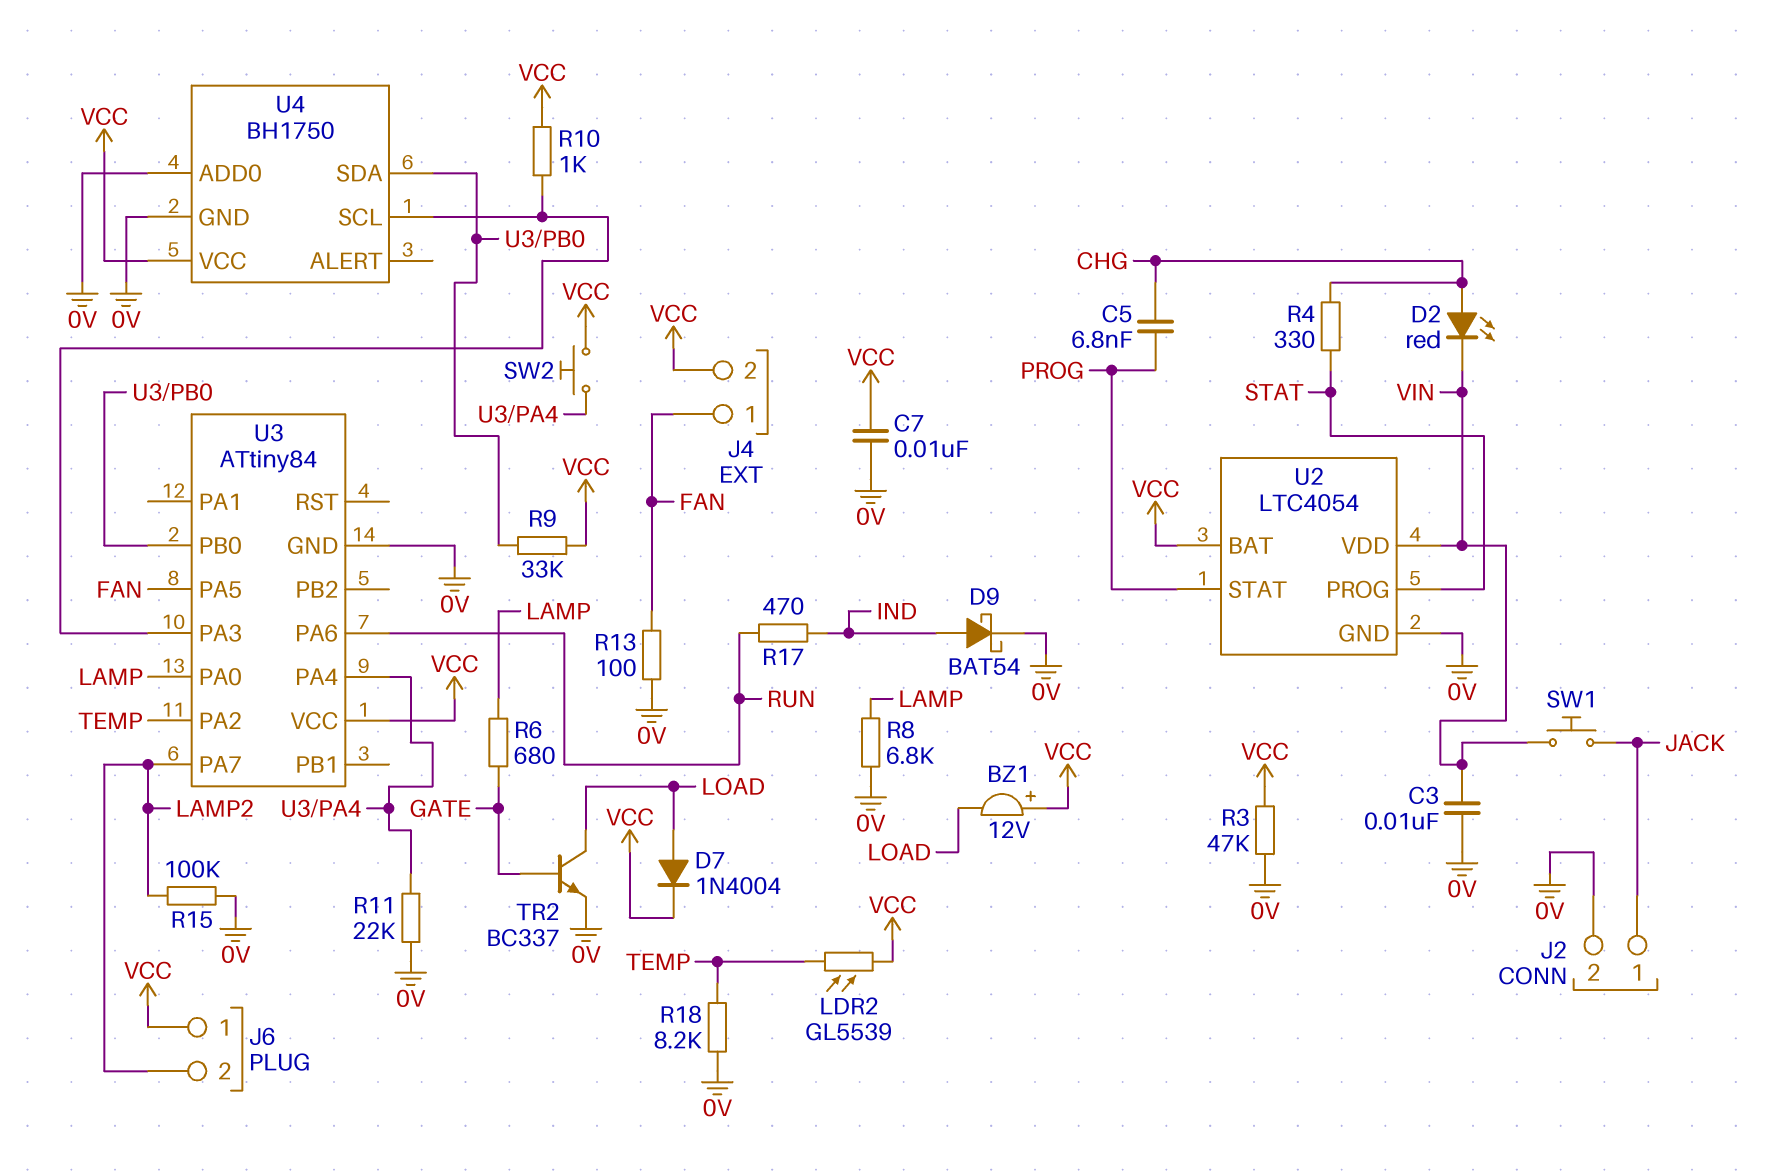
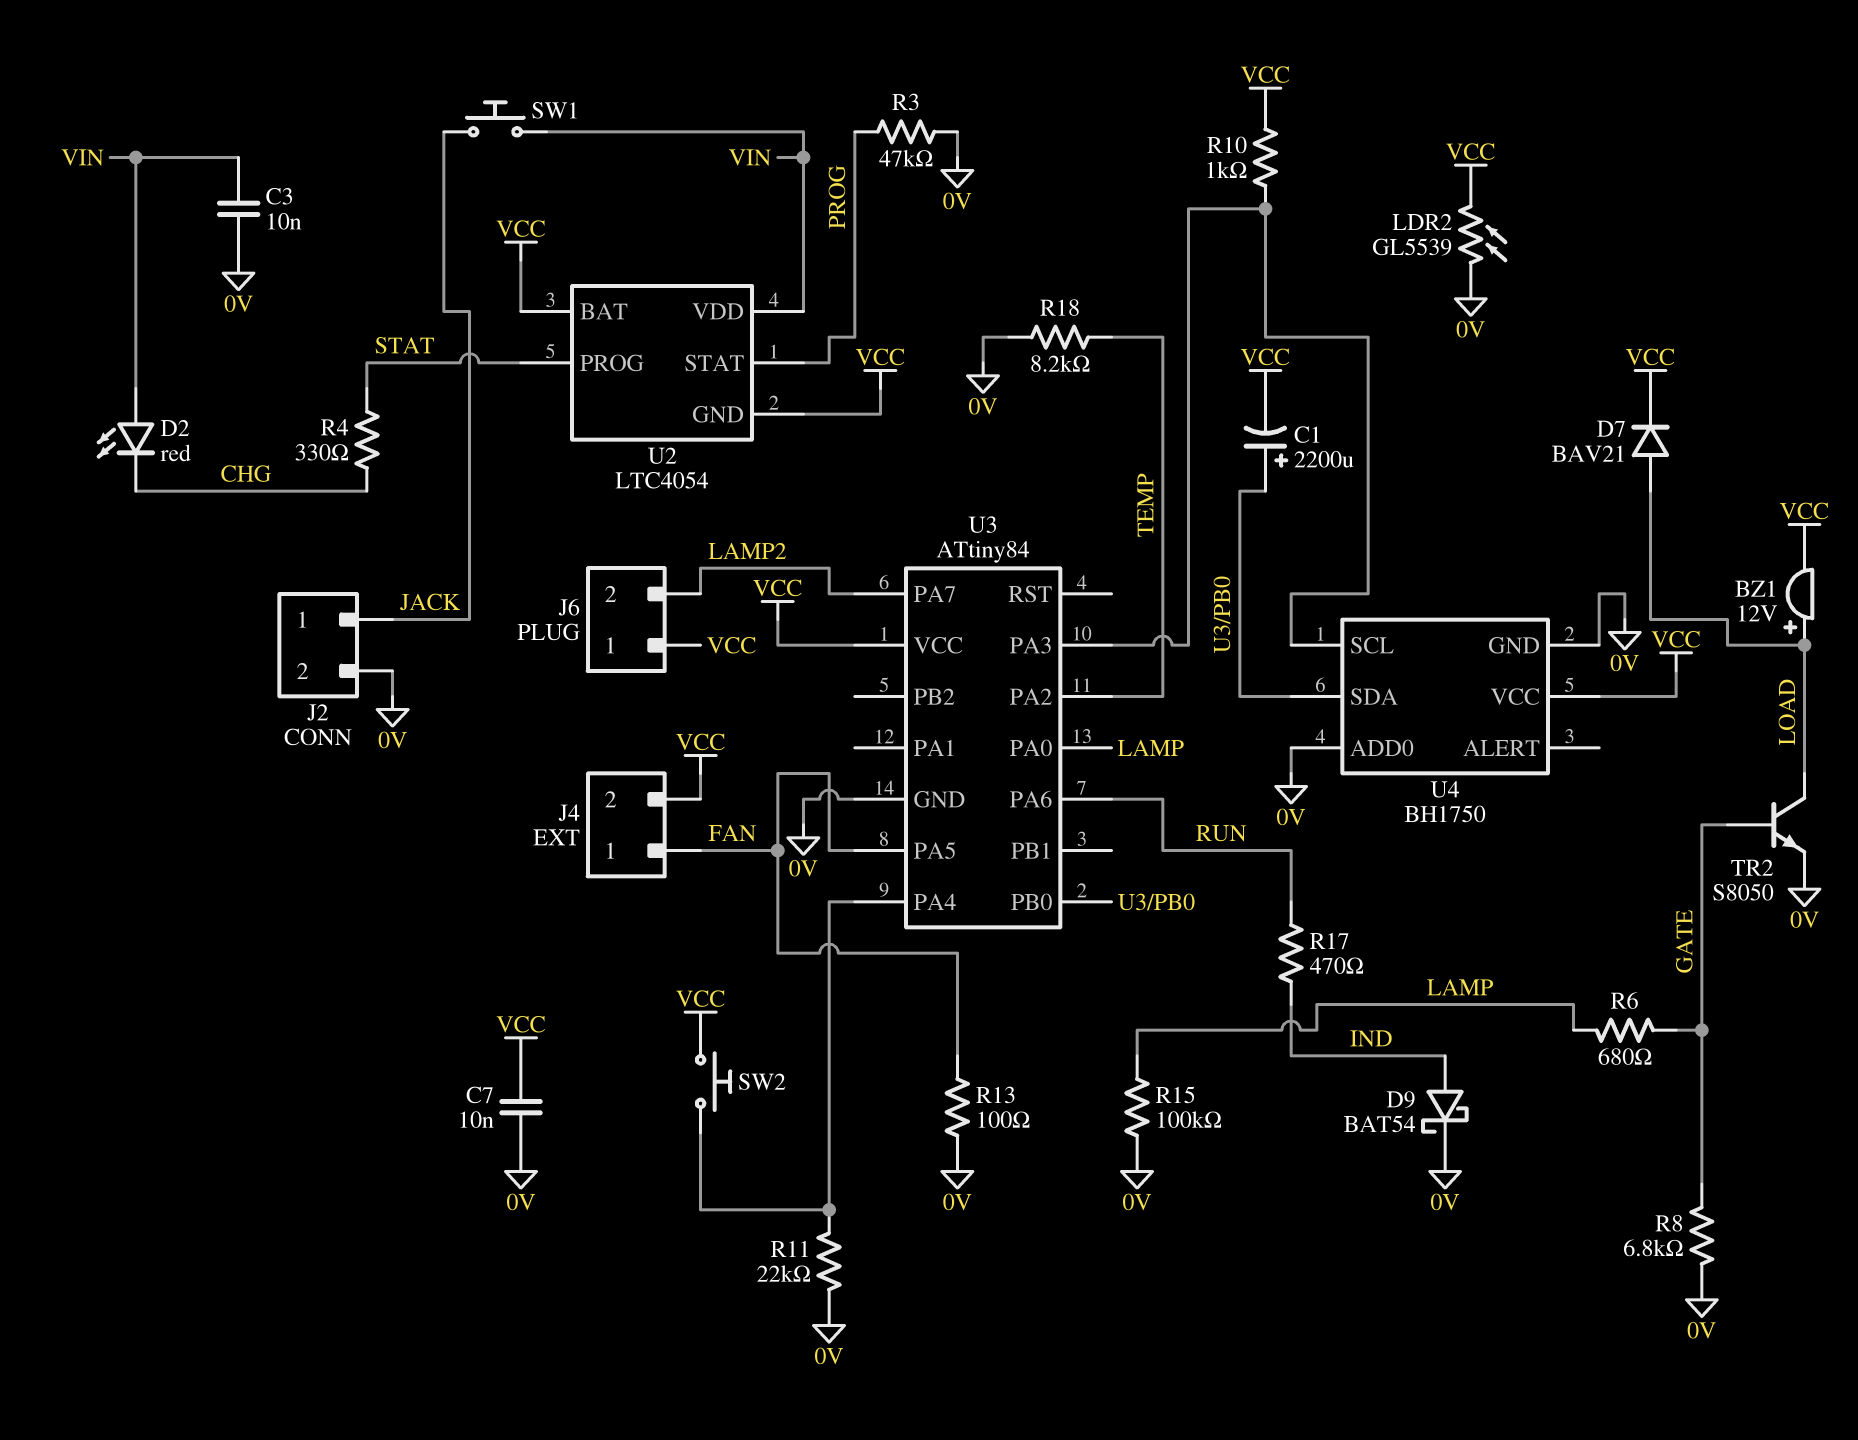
BZ1: buzzer 12V (plus VCC, minus LOAD) -> buzzer 12V (plus LOAD, minus VCC)
C1: none -> 2200uF (plus U3/PB0, minus VCC)
C5: 6.8nF (CHG, PROG) -> none
D2: LED red (A CHG, K VIN) -> LED red (A VIN, K CHG)
D7: diode 1N4004 (A LOAD, K VCC) -> diode BAV21 (A LOAD, K VCC)
LDR2: GL5539 (TEMP, VCC) -> GL5539 (0V, VCC)
R3: 47k (0V, VCC) -> 47k (0V, PROG)
R8: 6.8k (0V, LAMP) -> 6.8k (0V, GATE)
R9: 33k (U3/PB0, VCC) -> none
R15: 100k (0V, LAMP2) -> 100k (0V, LAMP)
TR2: NPN BC337 (B GATE, C LOAD, E 0V) -> NPN S8050 (B GATE, C LOAD, E 0V)
U2 pin GND: 0V -> VCC

